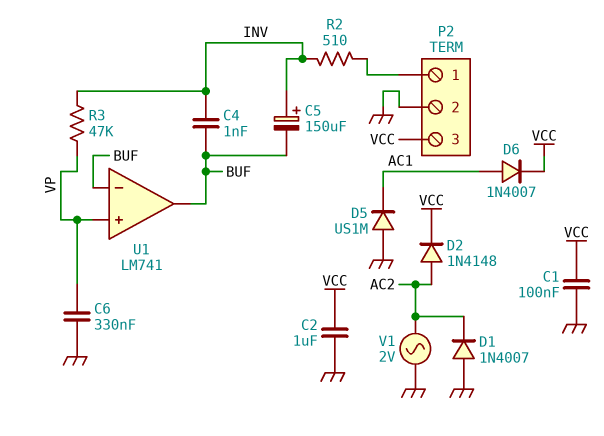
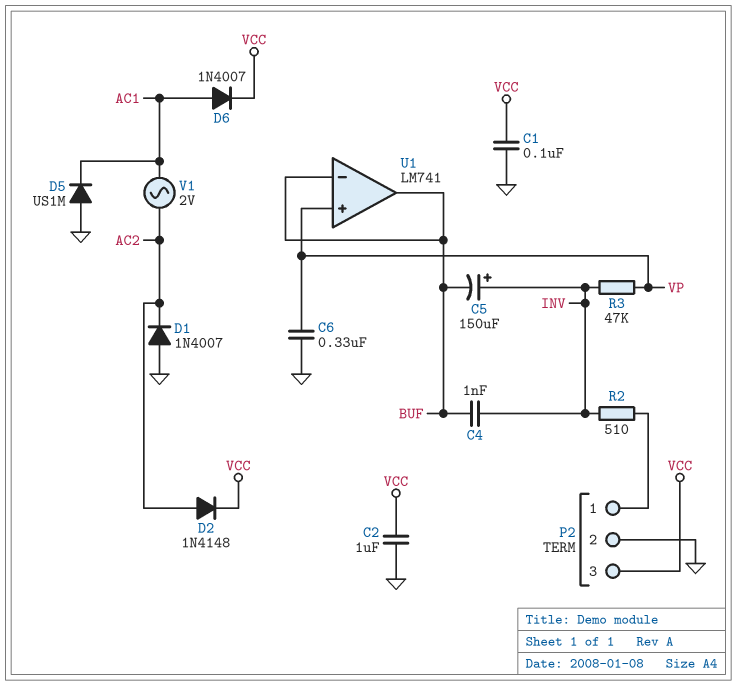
V1: AC 2V (AC2, GND) -> AC 2V (AC1, AC2)

